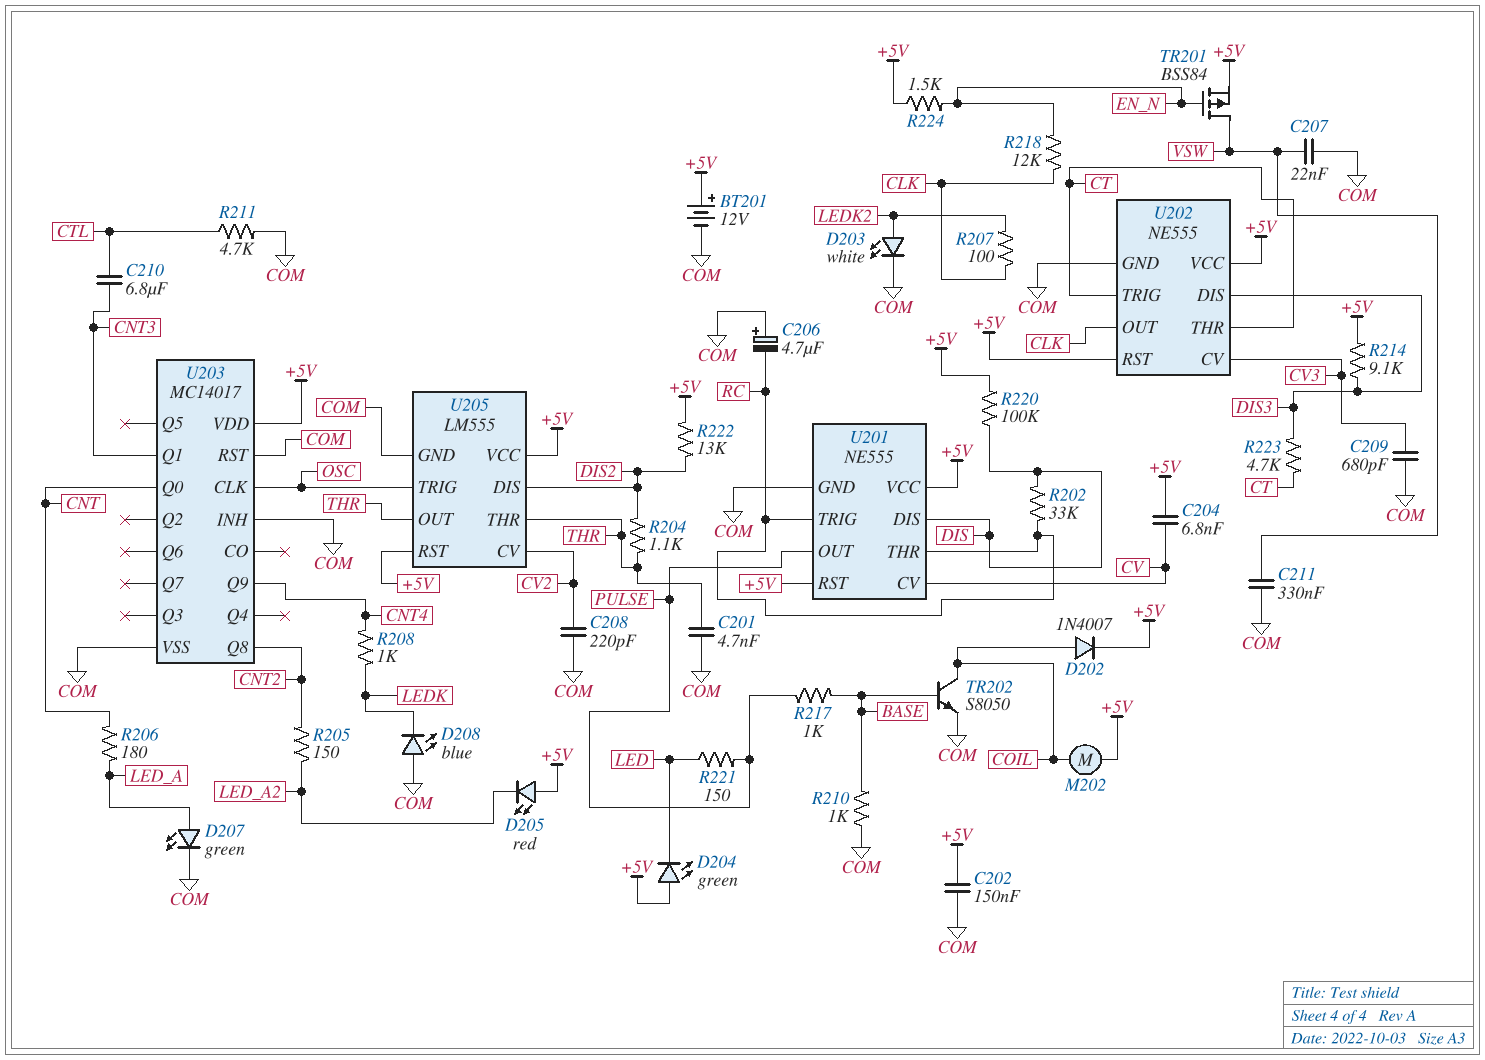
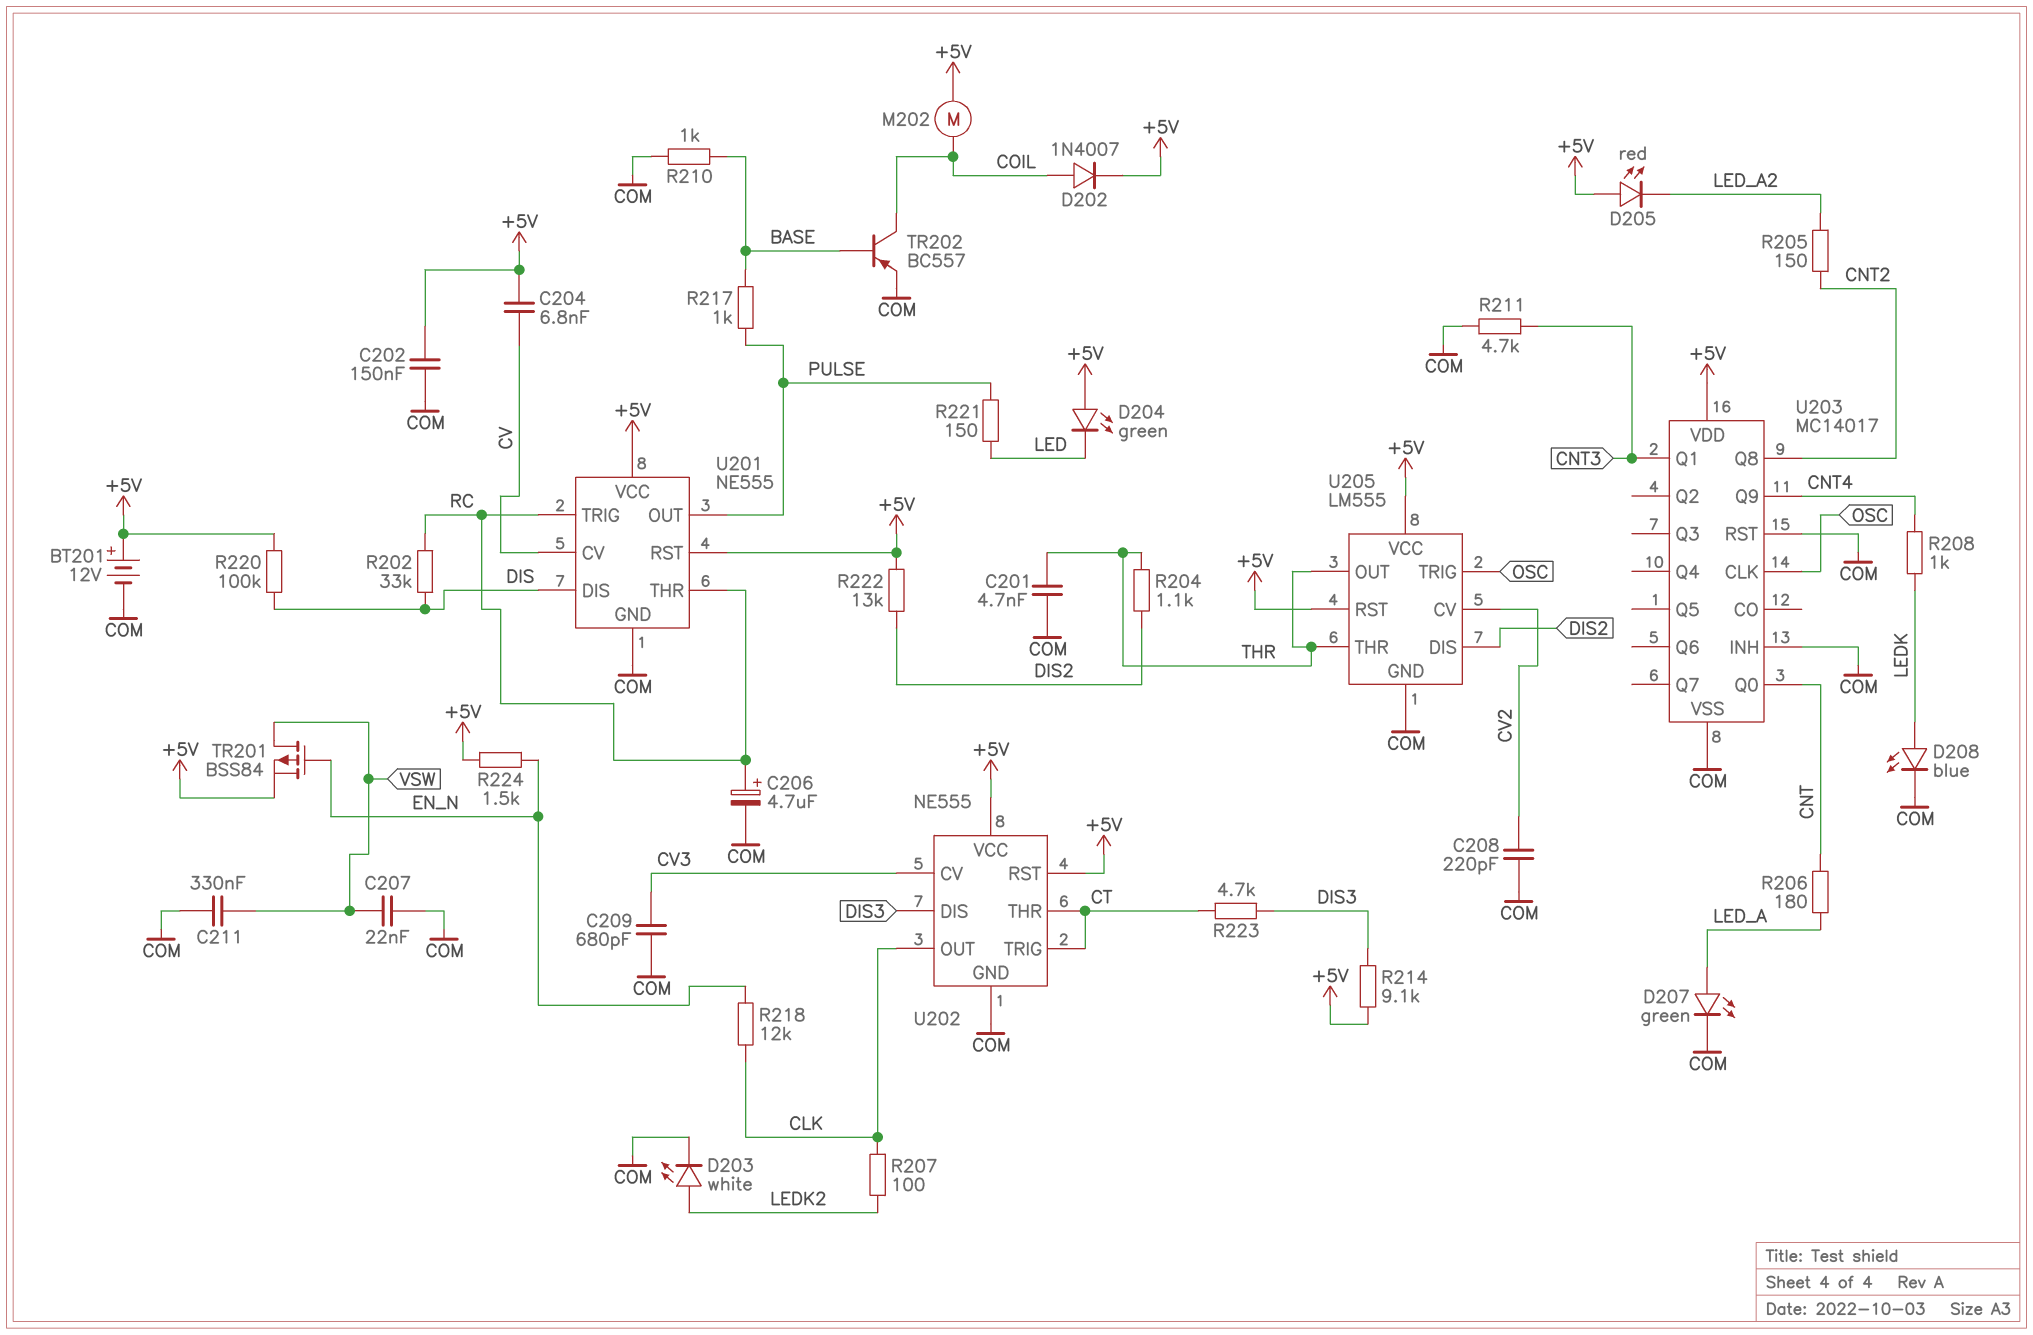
C206: 4.7uF (plus COM, minus RC) -> 4.7uF (plus RC, minus COM)
C210: 6.8uF (CNT3, CTL) -> none
D208: LED blue (A COM, K LEDK) -> LED blue (A LEDK, K COM)
R211: 4.7k (COM, CTL) -> 4.7k (CNT3, COM)
TR202: NPN S8050 (B BASE, C COIL, E COM) -> PNP BC557 (B BASE, C COIL, E COM)

